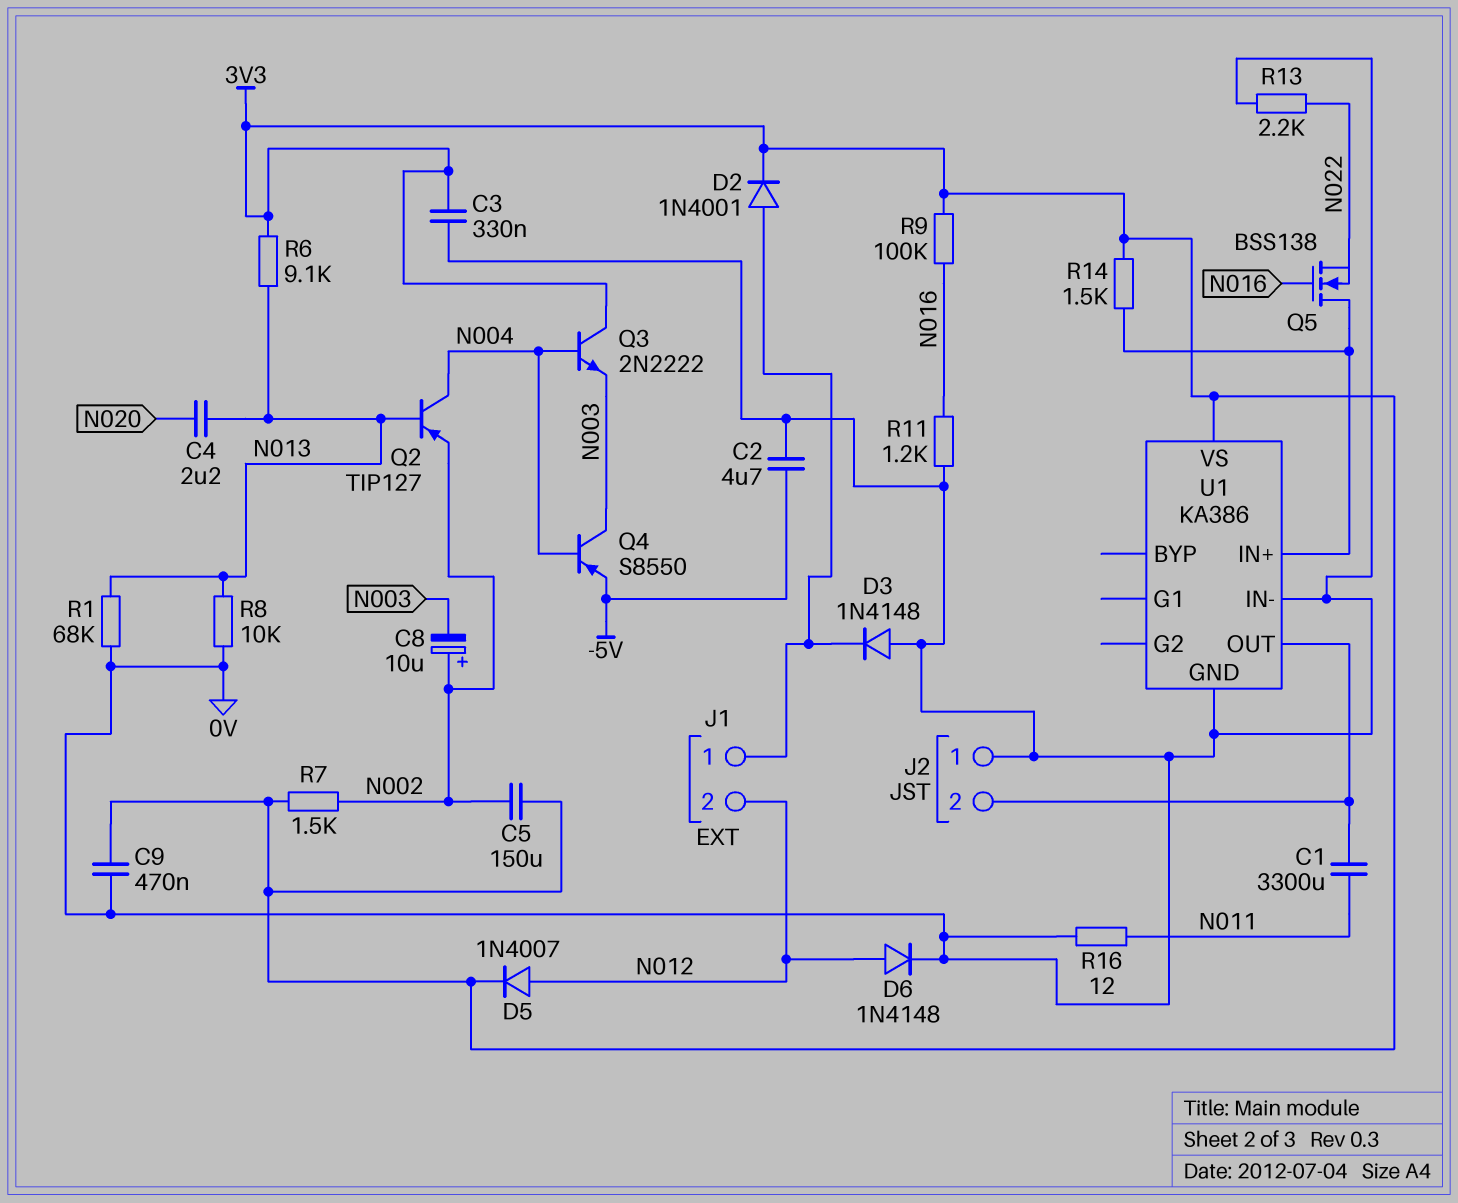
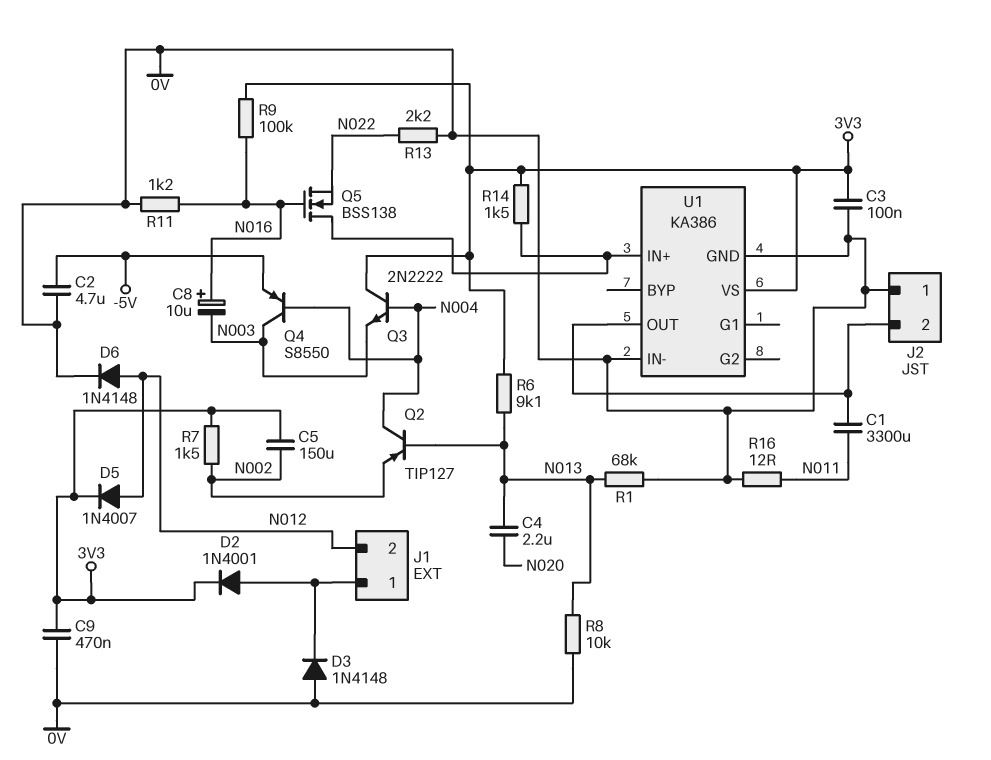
C3: 330nF (0V, 3V3) -> 100nF (0V, 3V3)
C8: 10uF (plus N002, minus N003) -> 10uF (plus N016, minus N003)

